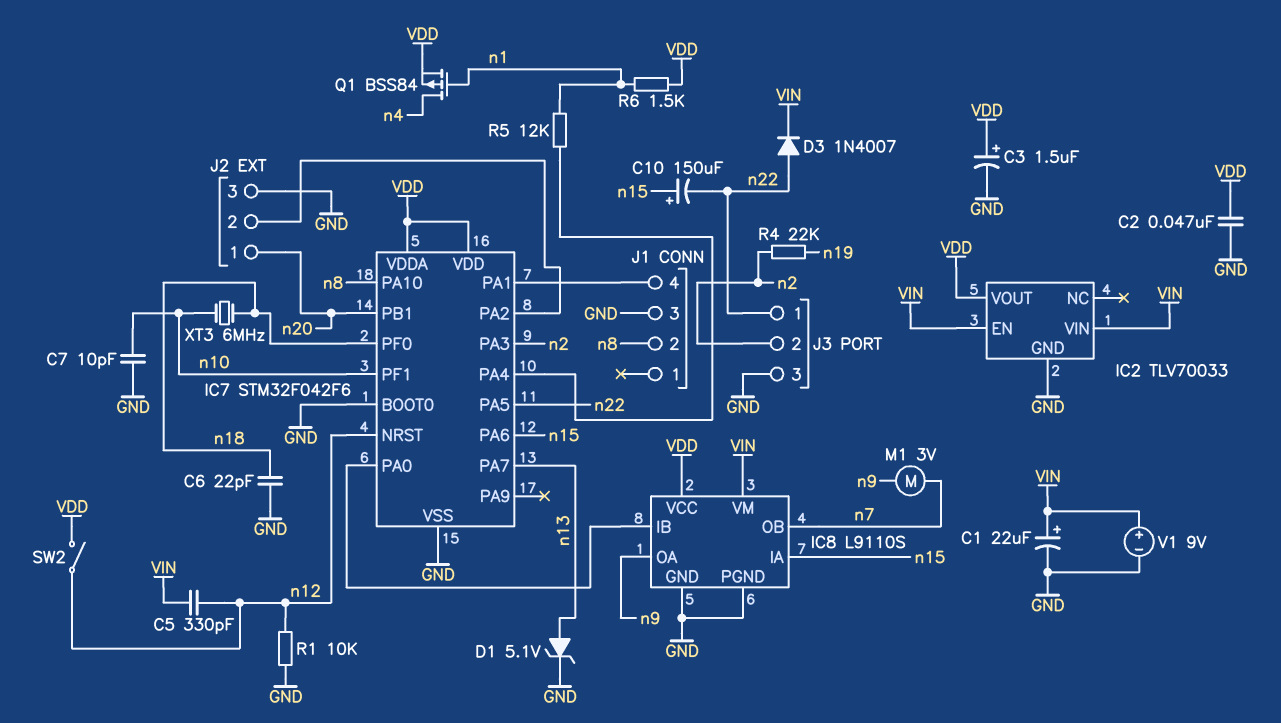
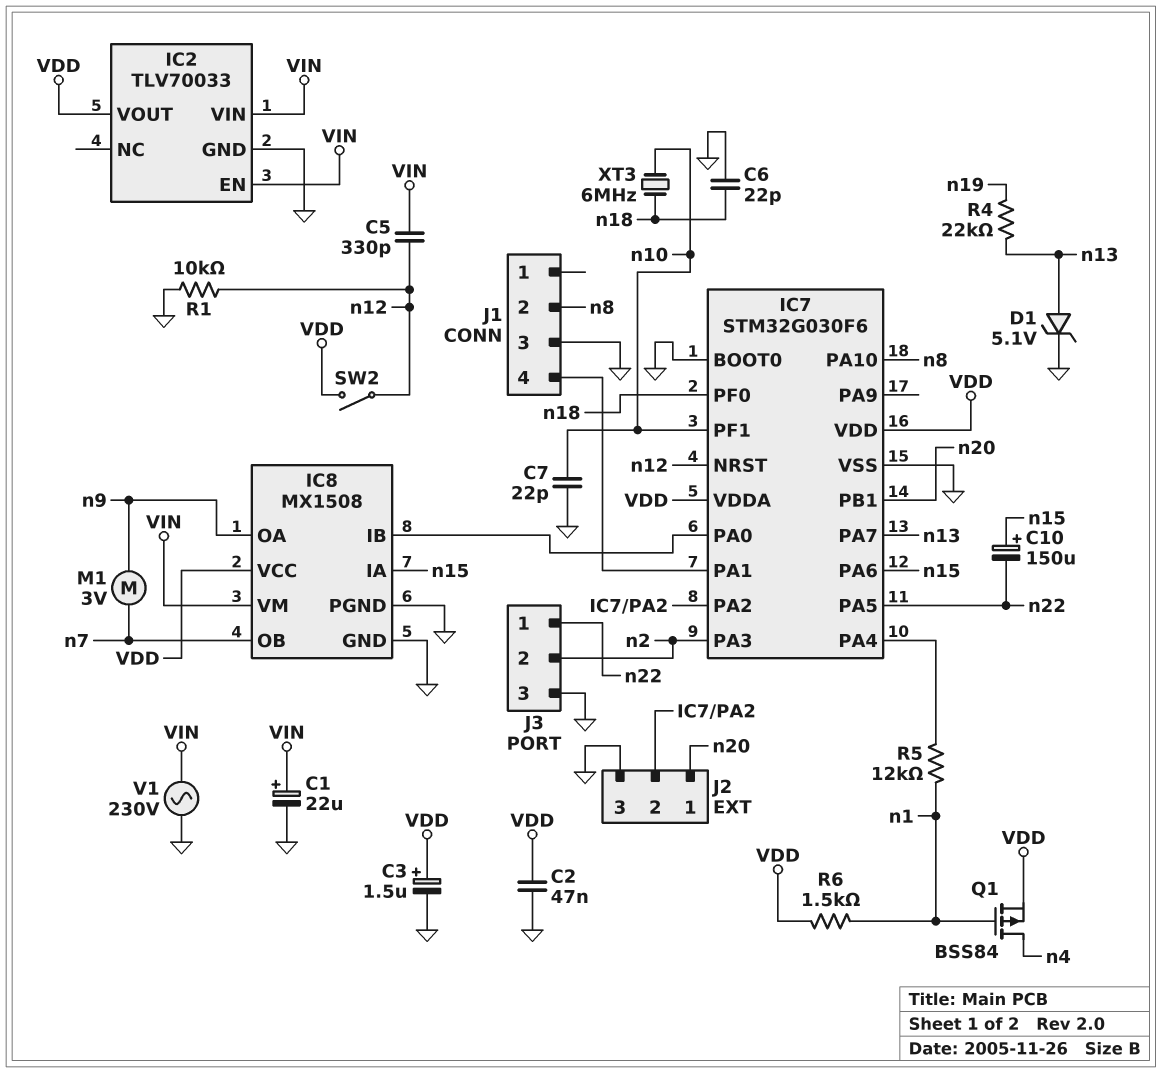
C7: 10pF (GND, n10) -> 22pF (GND, n10)
D3: diode 1N4007 (A n22, K VIN) -> none
IC7: STM32F042F6 -> STM32G030F6
IC8: L9110S -> MX1508
R4: 22k (n2, n19) -> 22k (n13, n19)
V1: 9V (plus VIN, minus GND) -> AC 230V (GND, VIN)

